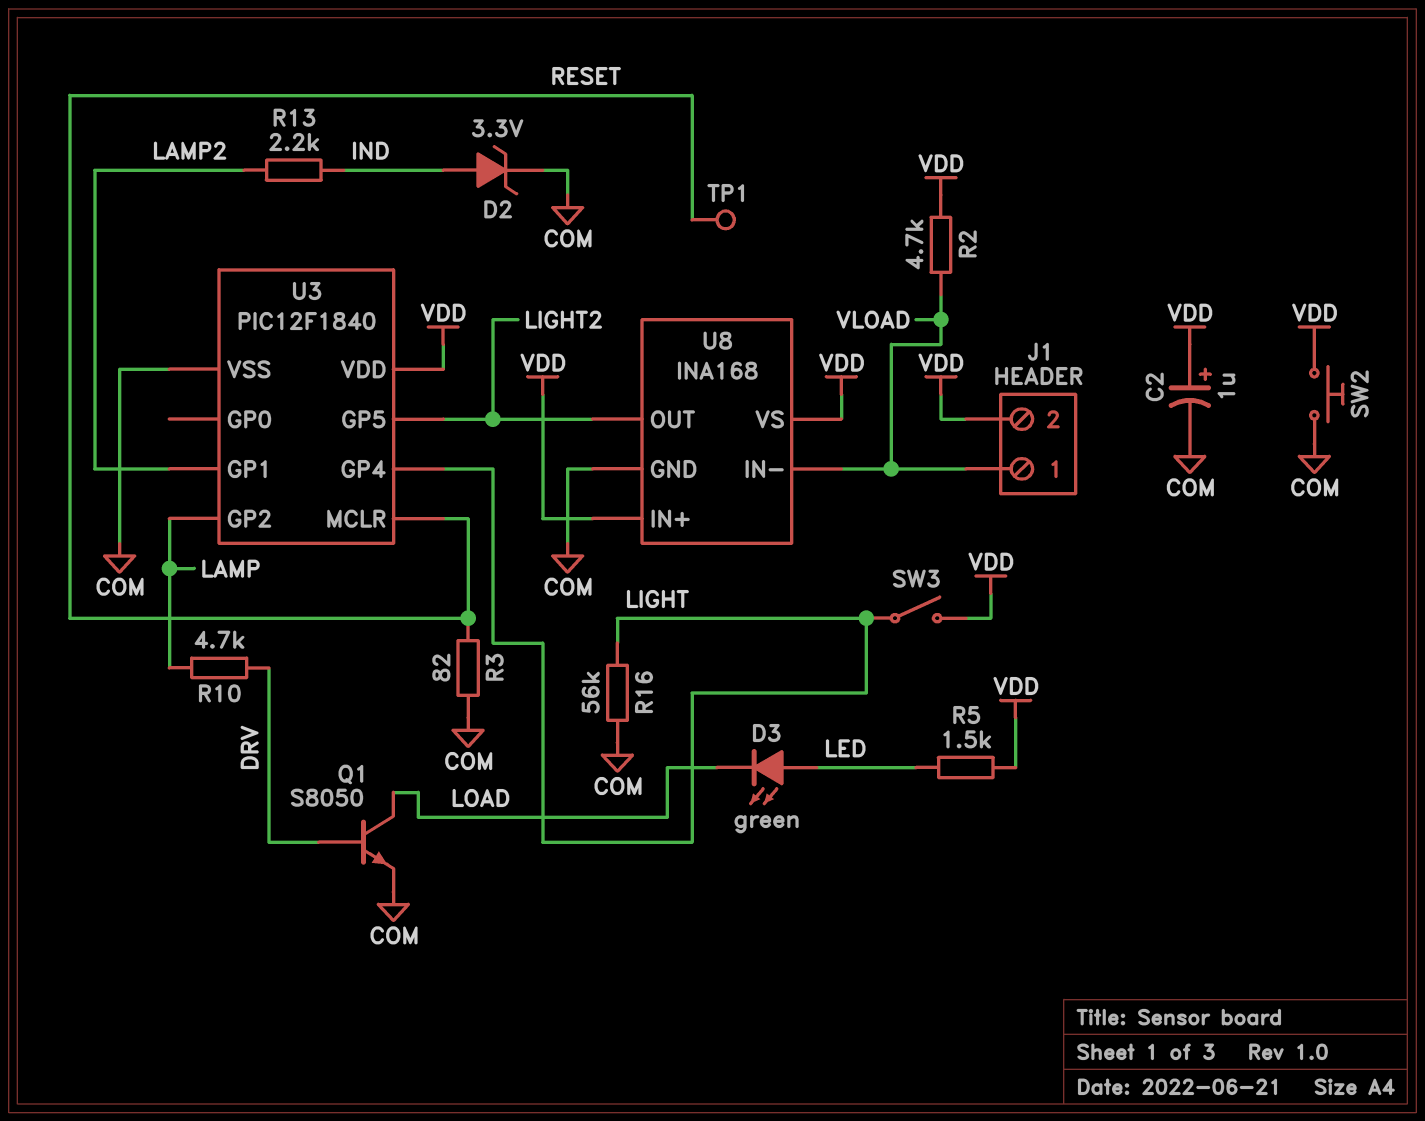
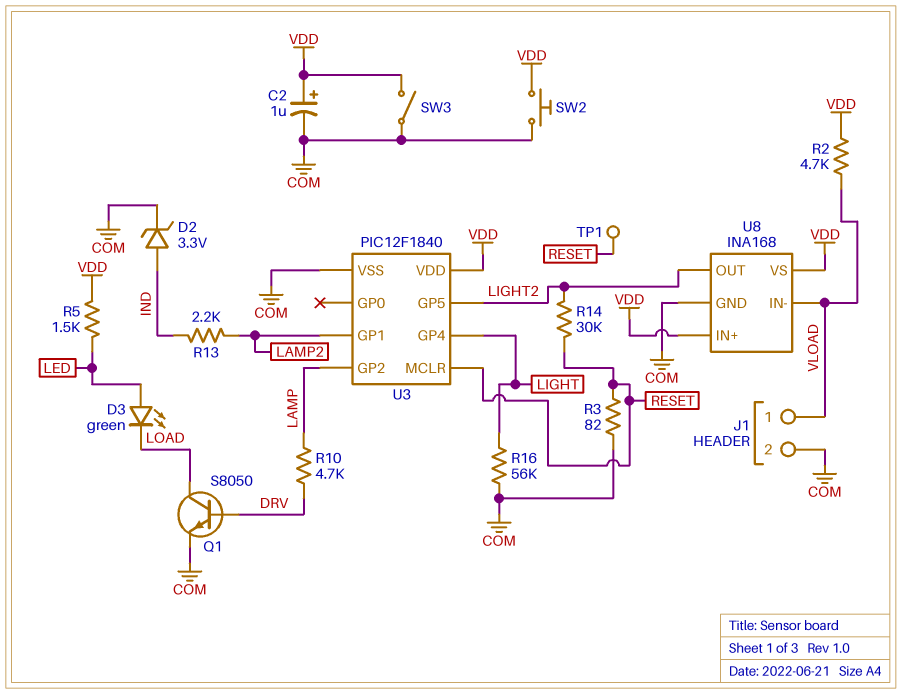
J1 pin 2: VDD -> COM
R14: none -> 30k (LIGHT2, RESET)
SW3: switch (LIGHT, VDD) -> switch (COM, VDD)

